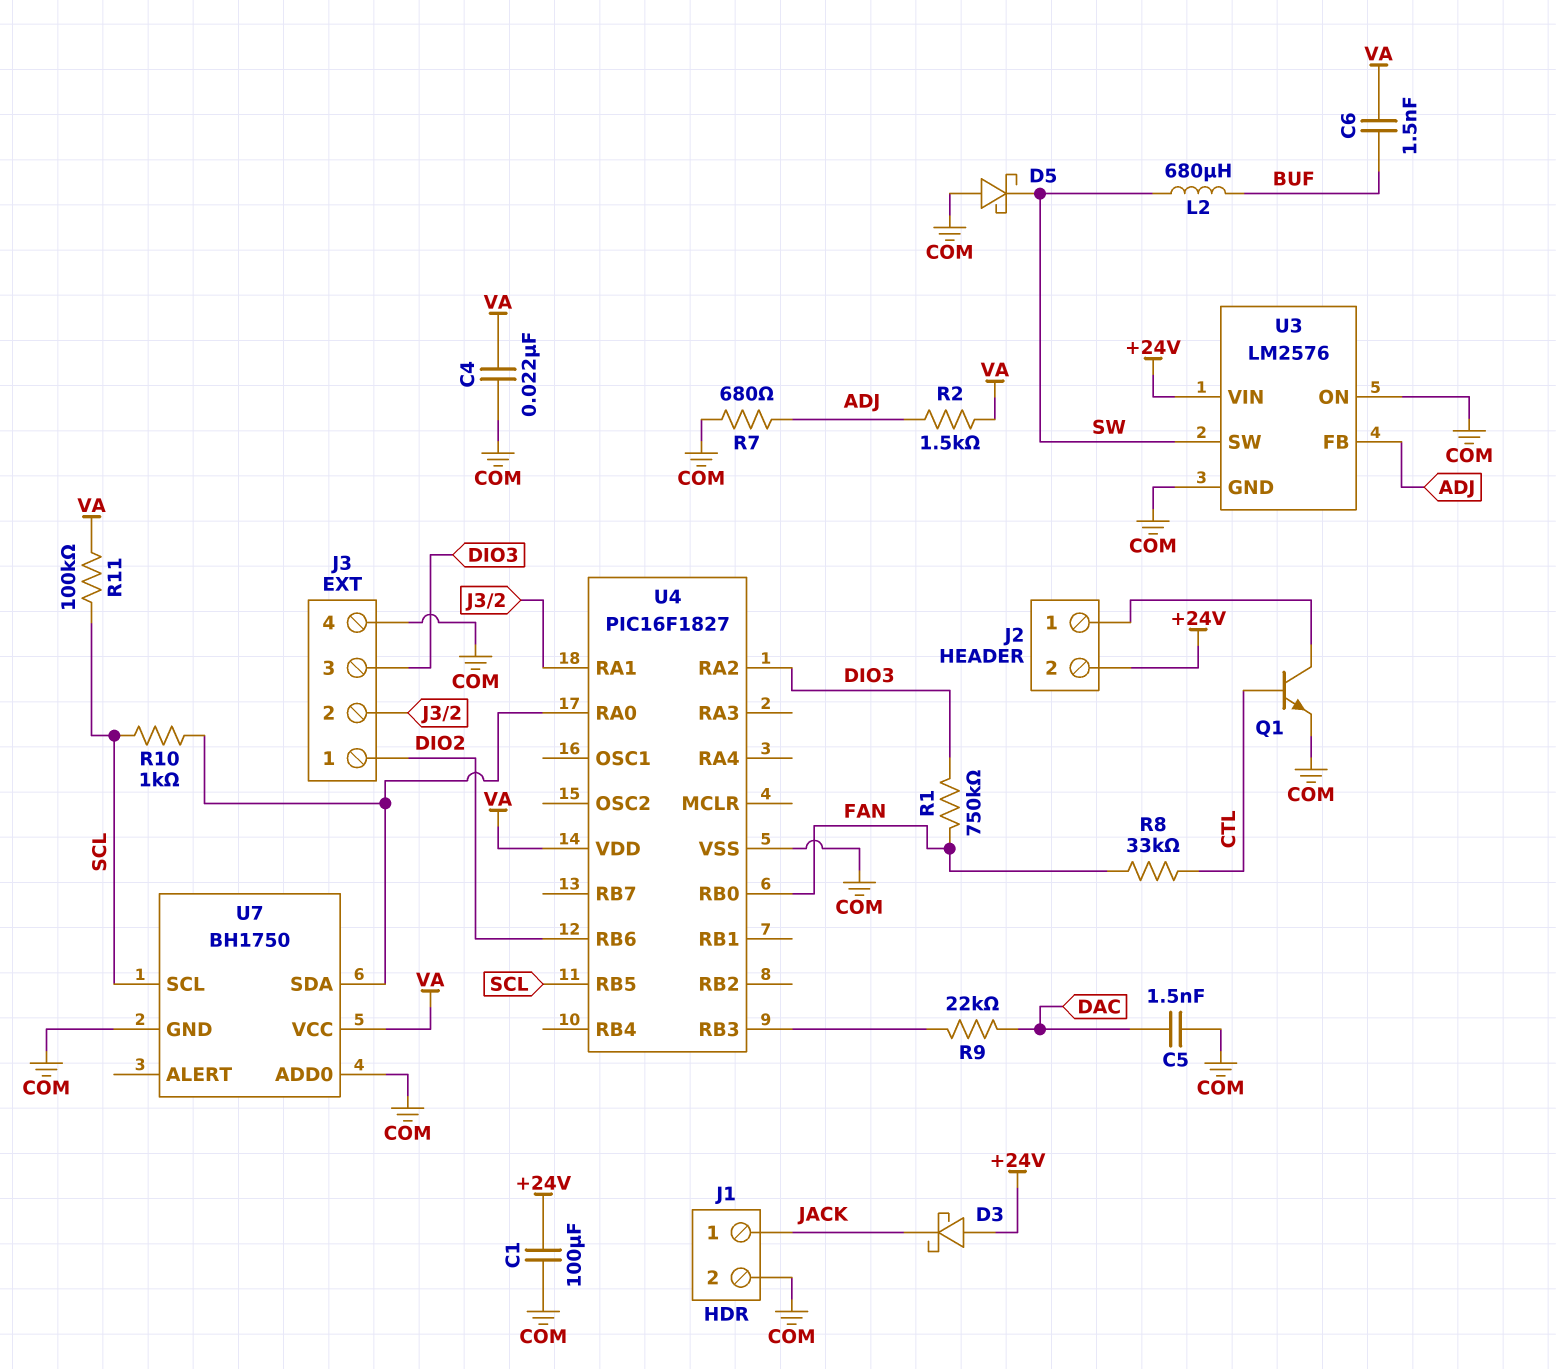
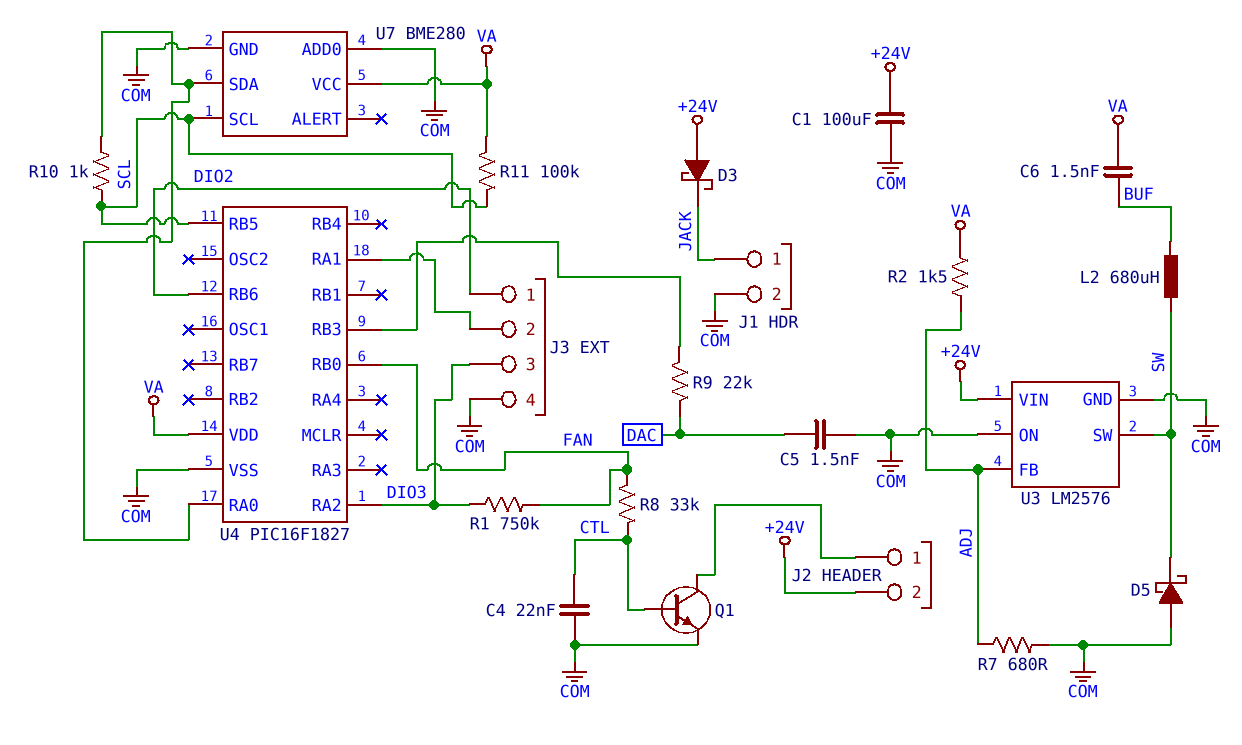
C4: 22nF (COM, VA) -> 22nF (COM, CTL)
U7: BH1750 -> BME280

